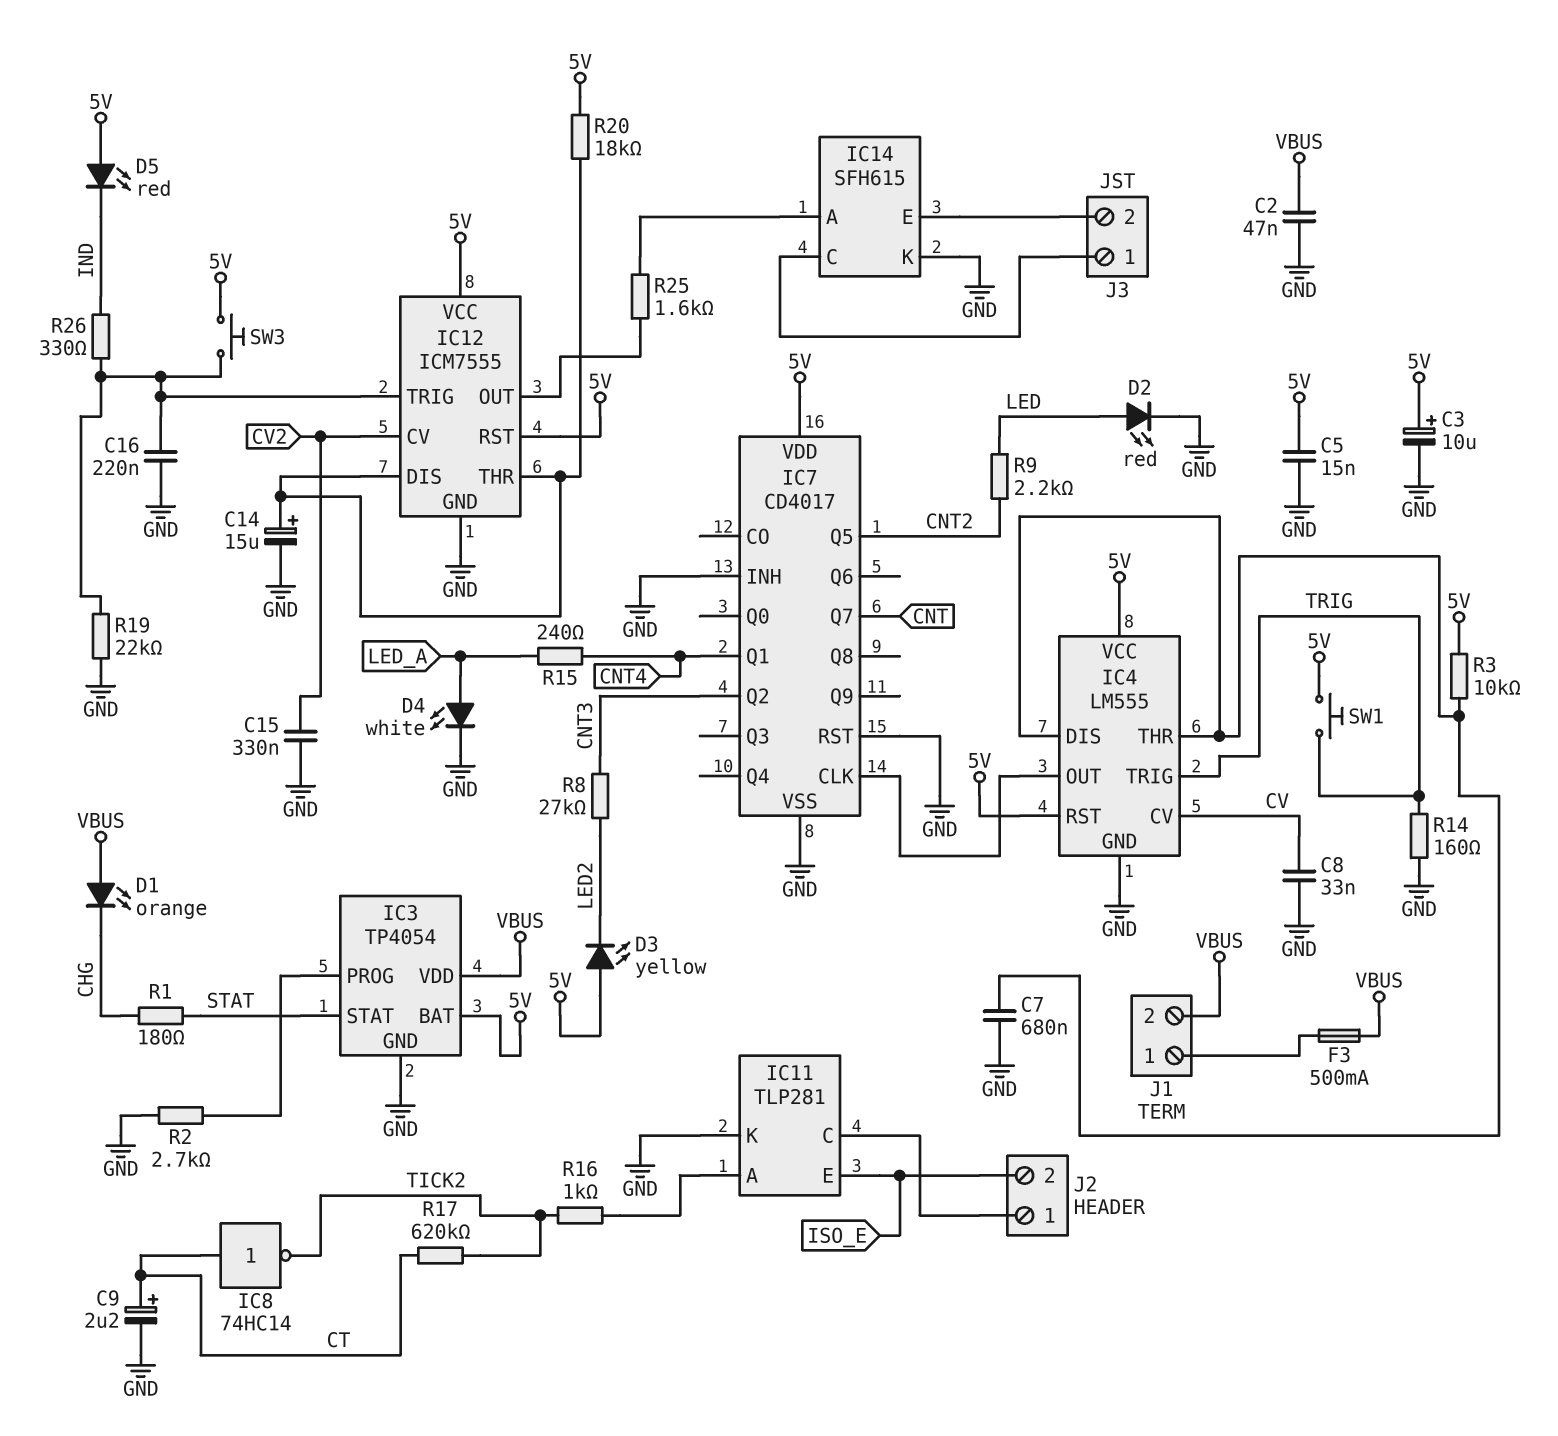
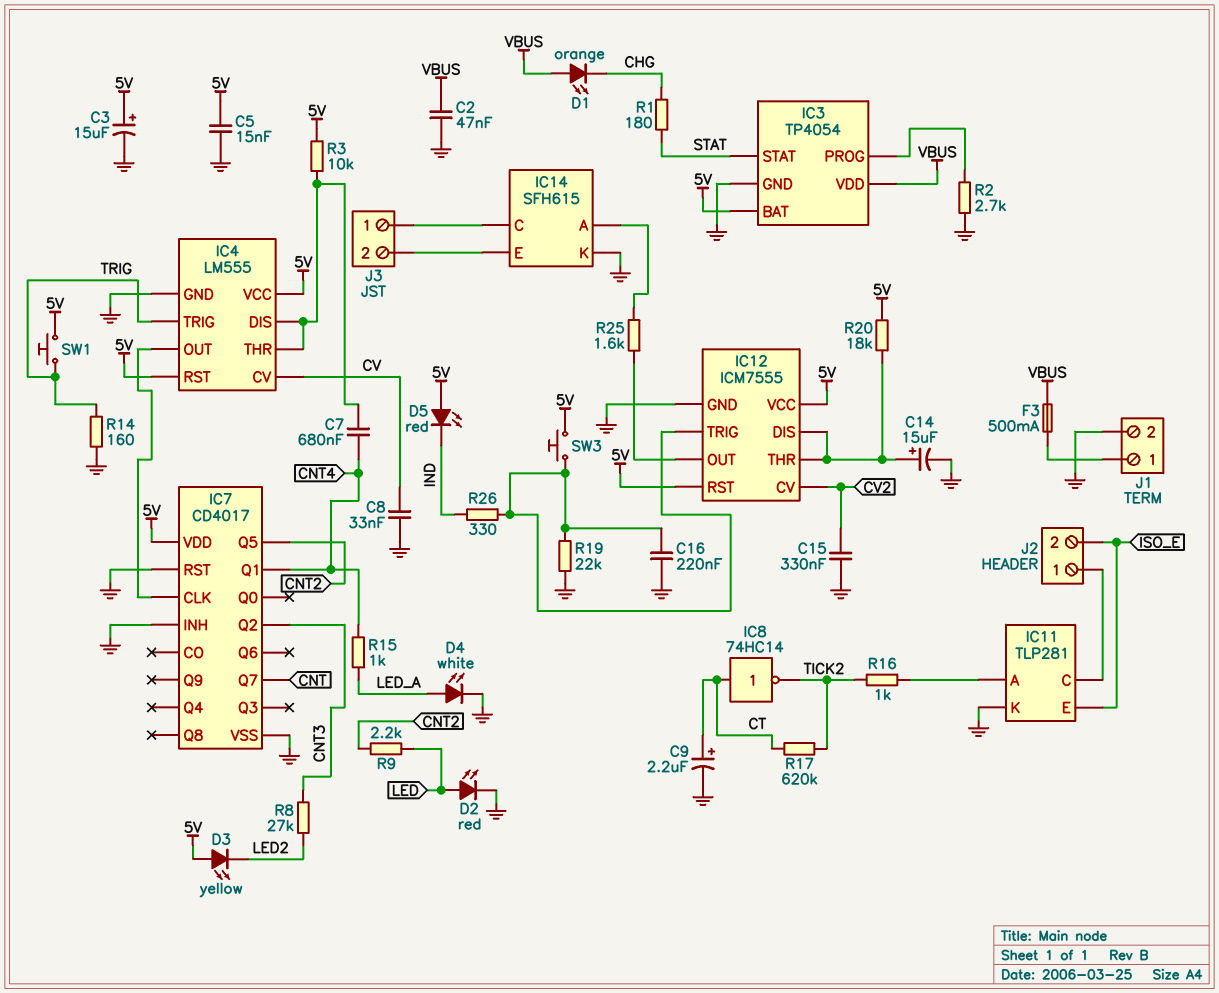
C3: 10uF (plus 5V, minus GND) -> 15uF (plus 5V, minus GND)
C7: 680nF (GND, IC4/DIS) -> 680nF (CNT4, IC4/DIS)
J1 pin 2: VBUS -> GND
R15: 240 (CNT4, LED_A) -> 1k (CNT4, LED_A)

